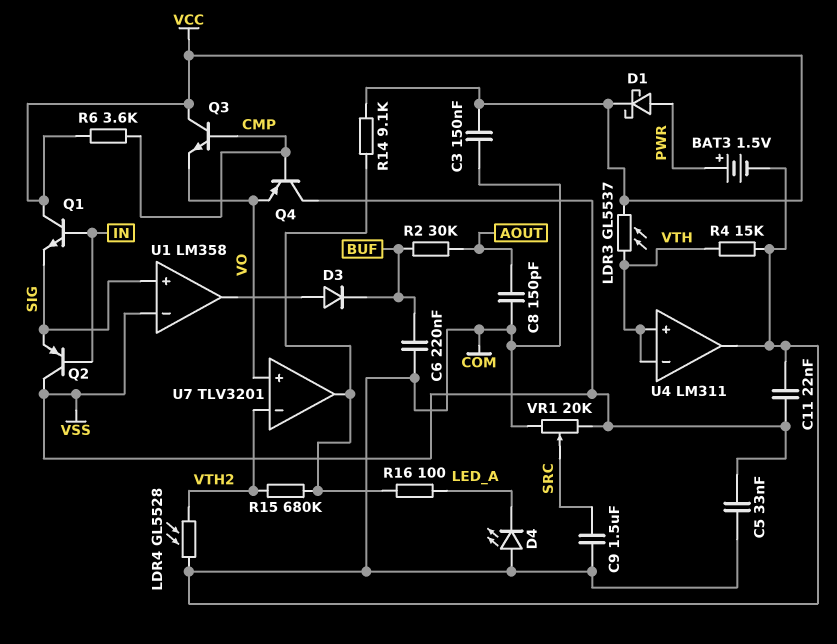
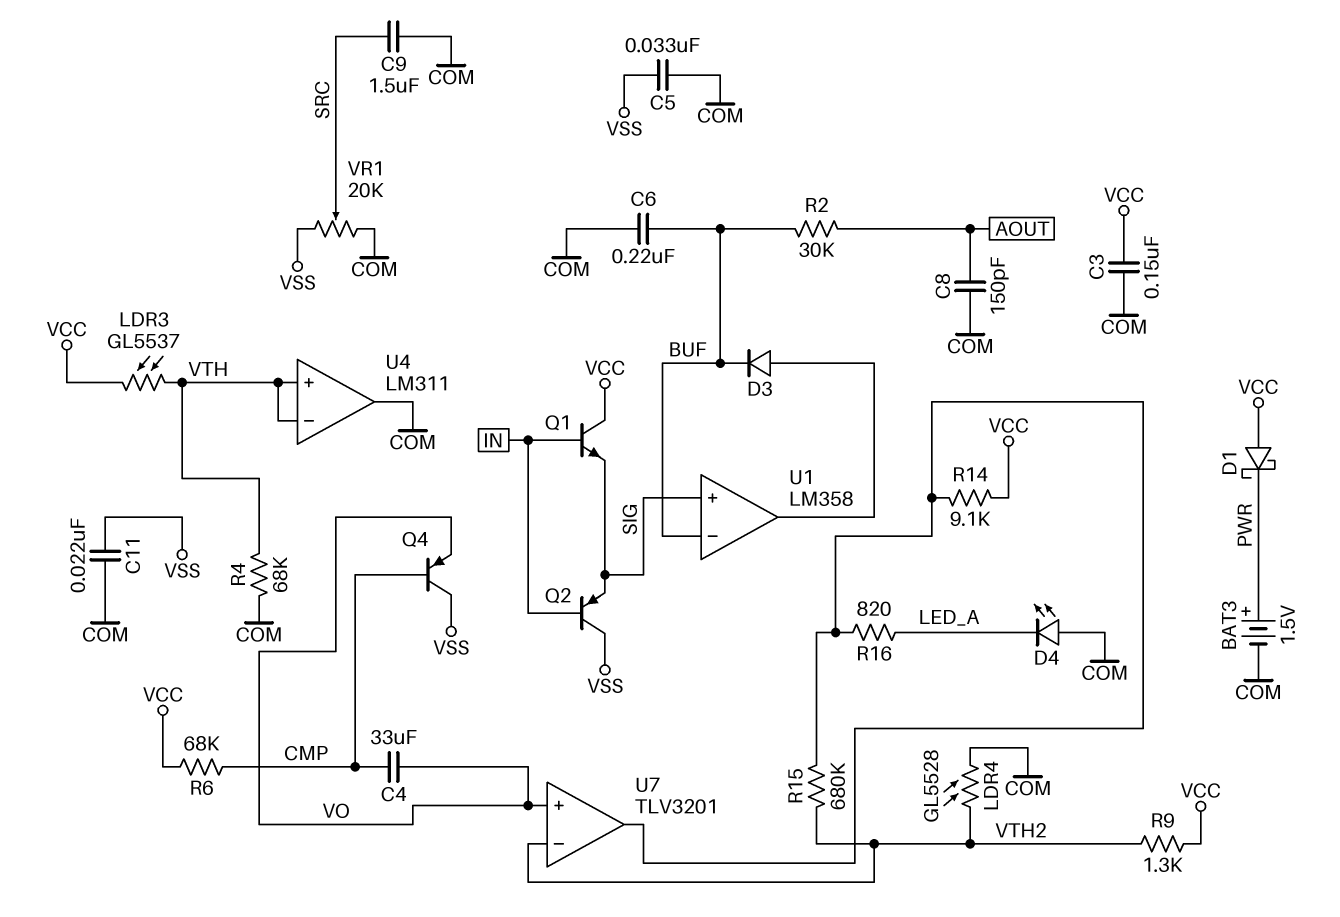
C4: none -> 33uF (CMP, VO)
D1: schottky (A PWR, K VCC) -> schottky (A VCC, K PWR)
Q3: NPN (B CMP, C VCC, E VO) -> none
R4: 15k (COM, VTH) -> 68k (COM, VTH)
R6: 3.6k (CMP, VCC) -> 68k (CMP, VCC)
R9: none -> 1.3k (VCC, VTH2)
R16: 100 (LED_A, U7/out) -> 820 (LED_A, U7/out)
U1 pin in-: VSS -> BUF

